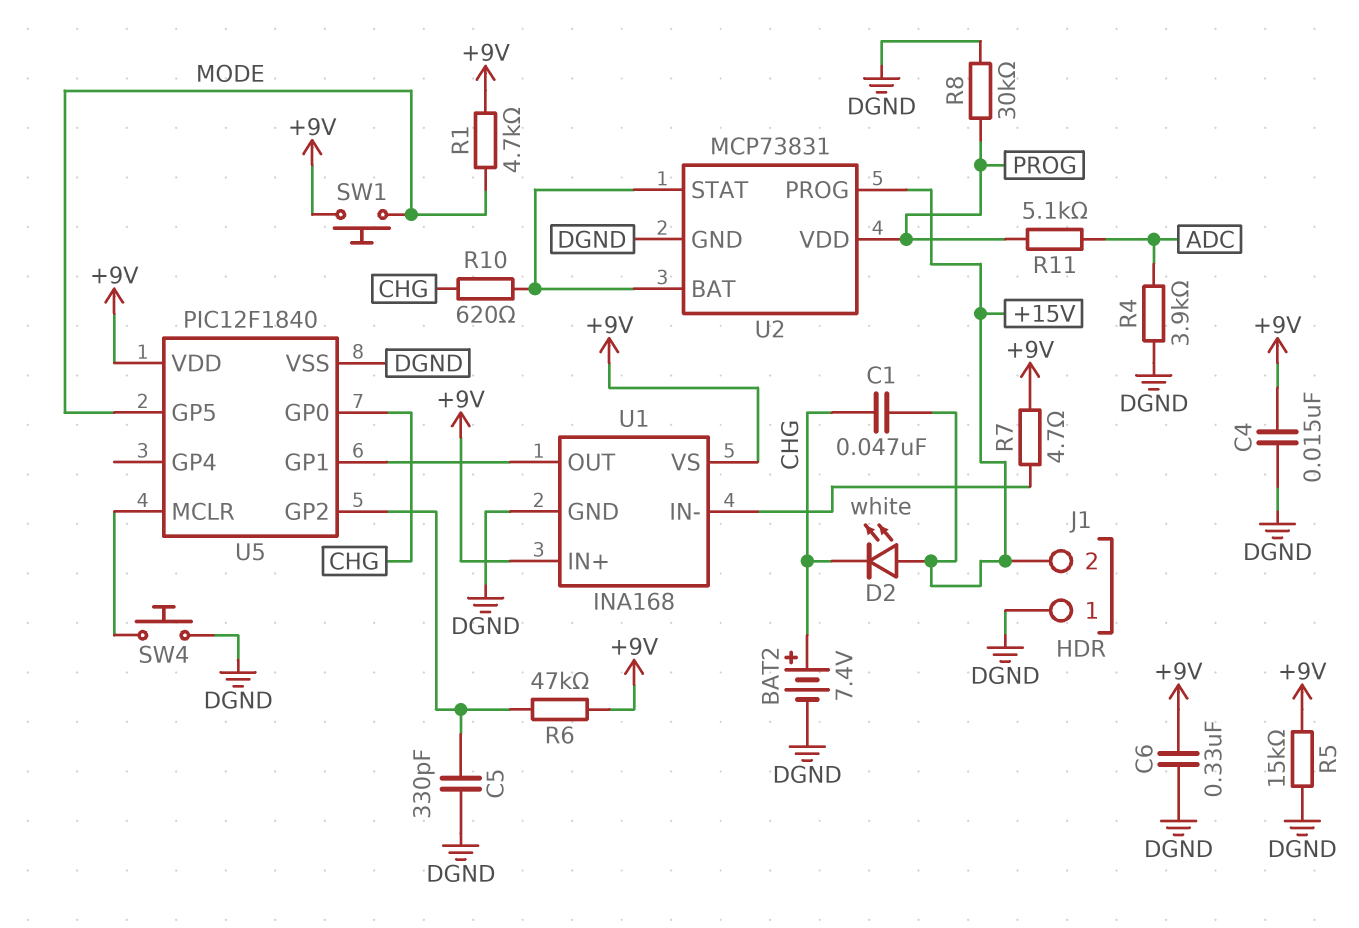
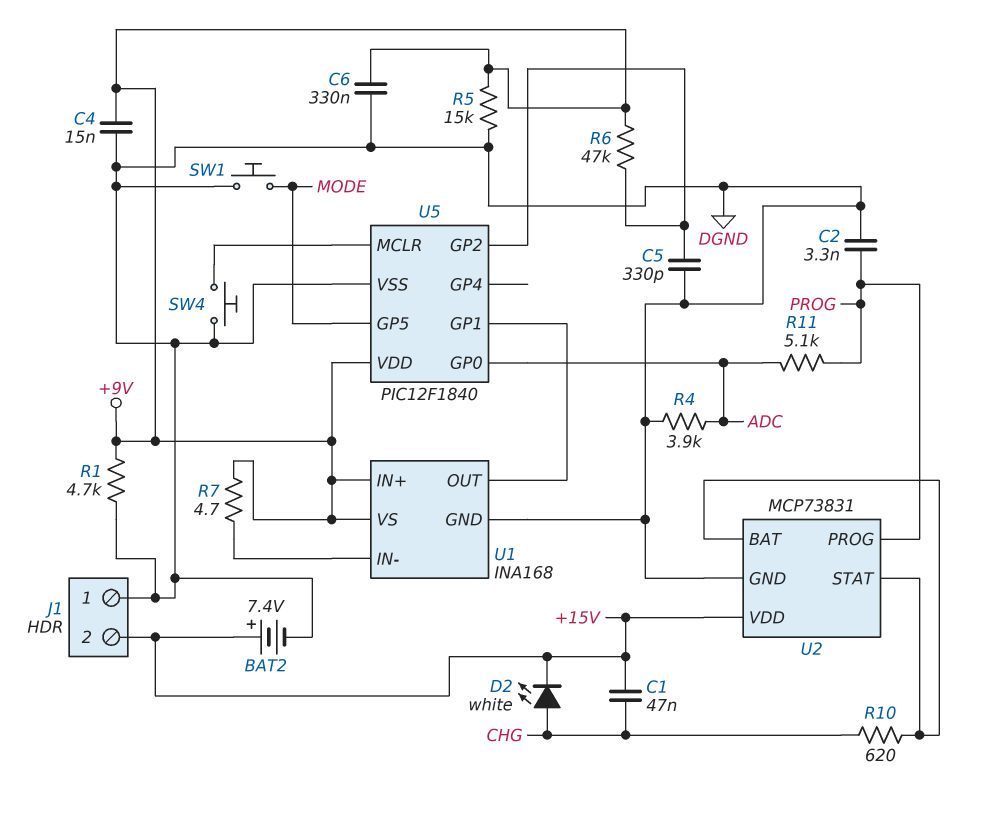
BAT2: 7.4V (plus CHG, minus DGND) -> 7.4V (plus +15V, minus DGND)
C2: none -> 3.3nF (DGND, PROG)
D2: LED white (A +15V, K CHG) -> LED white (A CHG, K +15V)
R1: 4.7k (+9V, MODE) -> 4.7k (+9V, DGND)
R8: 30k (DGND, PROG) -> none
SW1: button (+9V, MODE) -> button (DGND, MODE)
U2 pin PROG: +15V -> PROG
U2 pin VDD: PROG -> +15V
U5 pin GP0: CHG -> ADC

